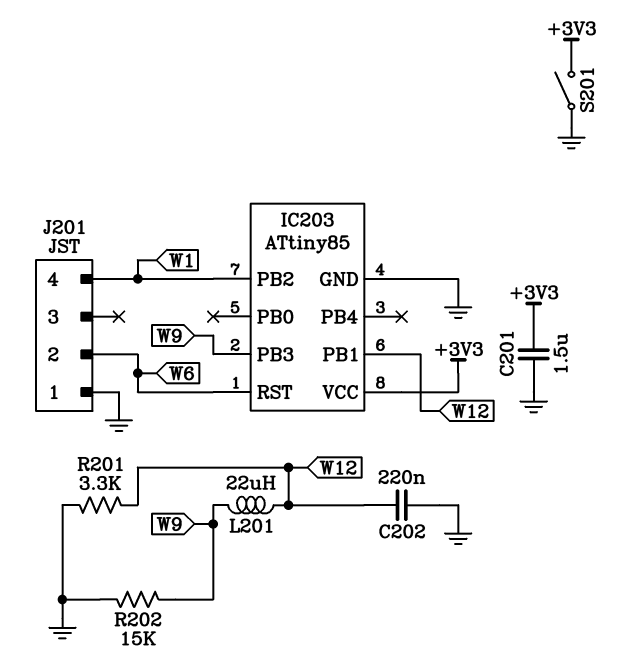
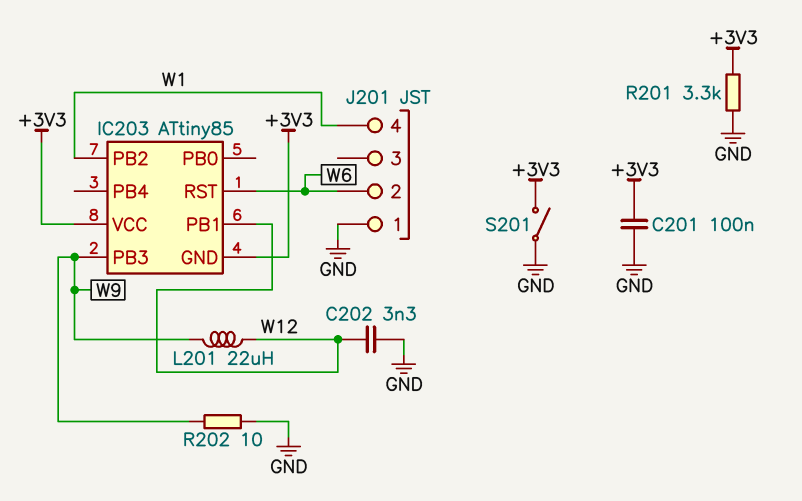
C201: 1.5uF (+3V3, GND) -> 100nF (+3V3, GND)
C202: 220nF (GND, W12) -> 3.3nF (GND, W12)
IC203 pin GND: GND -> +3V3
R201: 3.3k (GND, W12) -> 3.3k (+3V3, GND)
R202: 15k (GND, W9) -> 10 (GND, W9)

